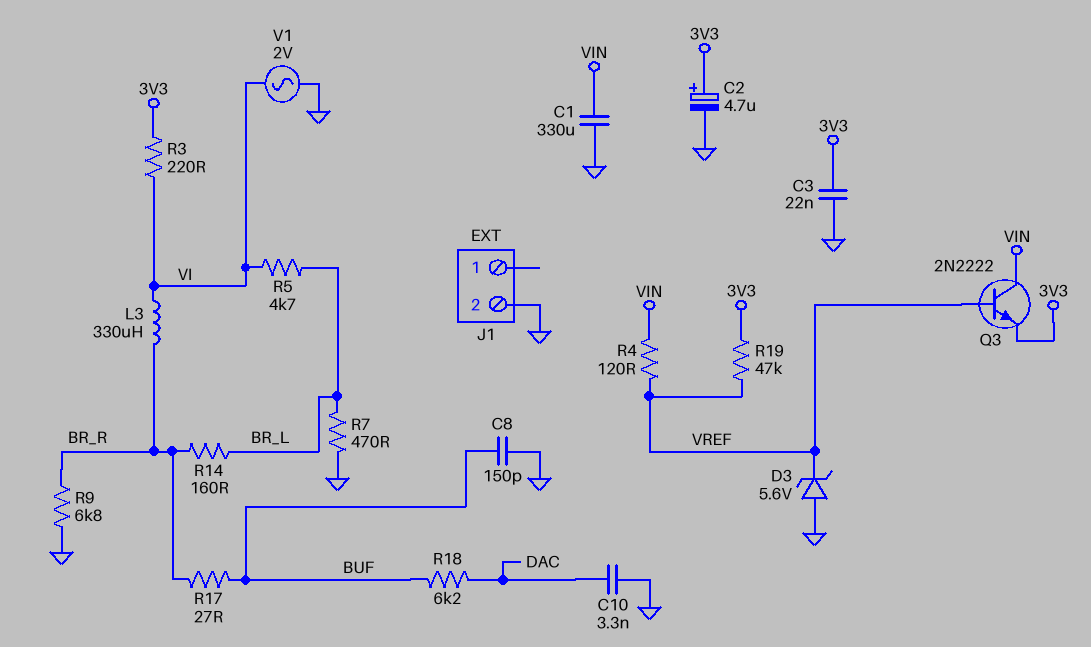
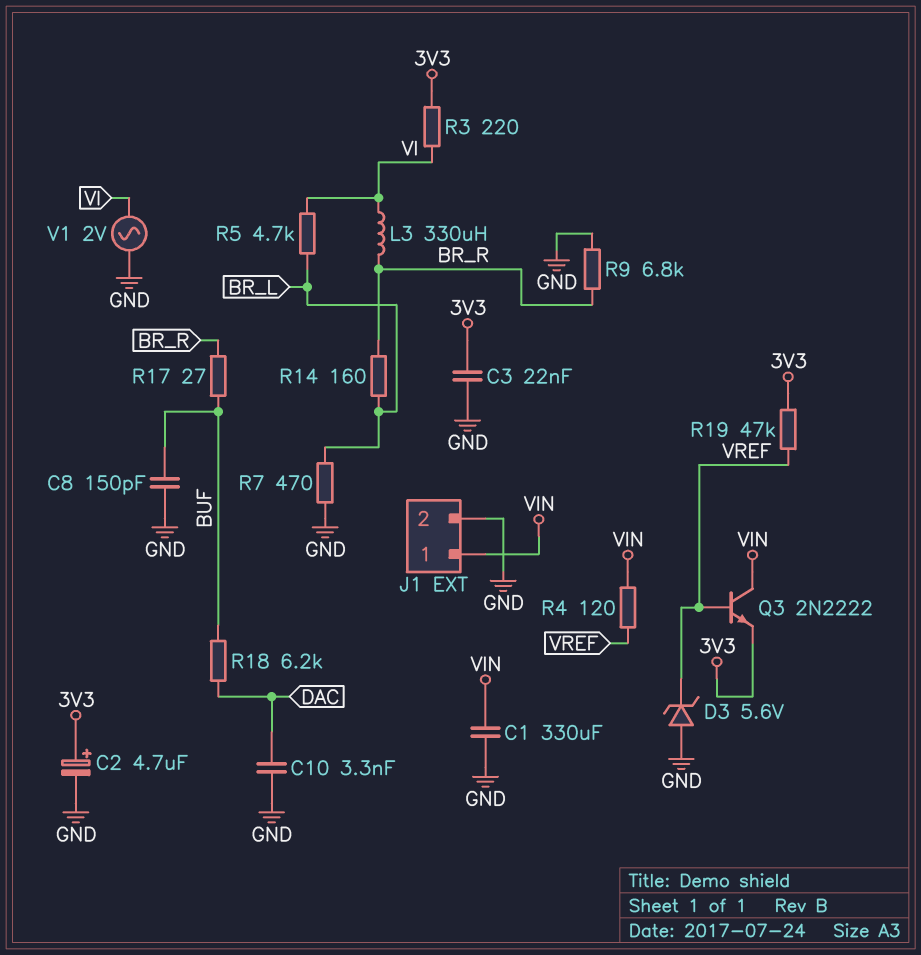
J1 pin 1: none -> VIN

